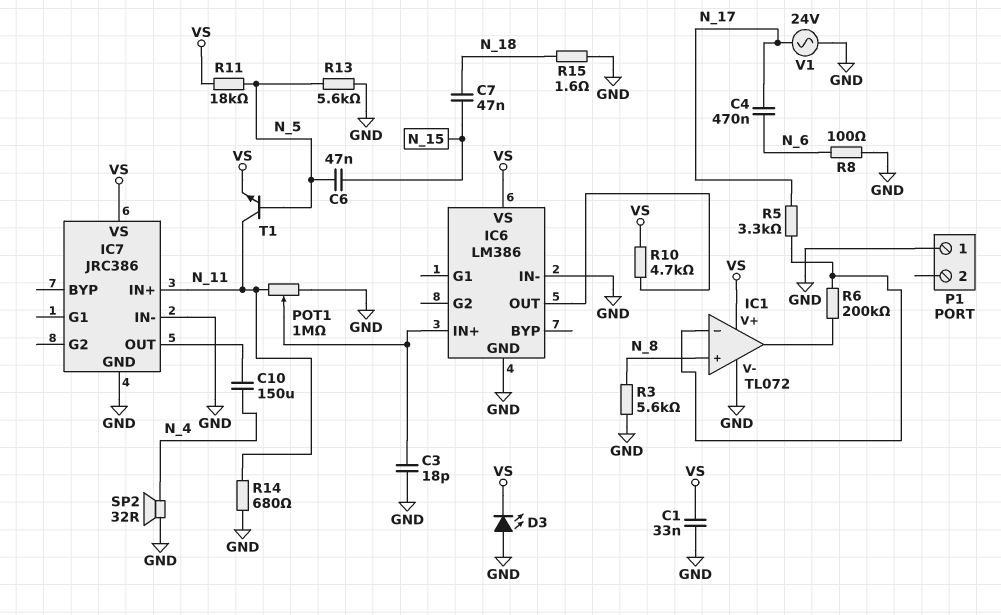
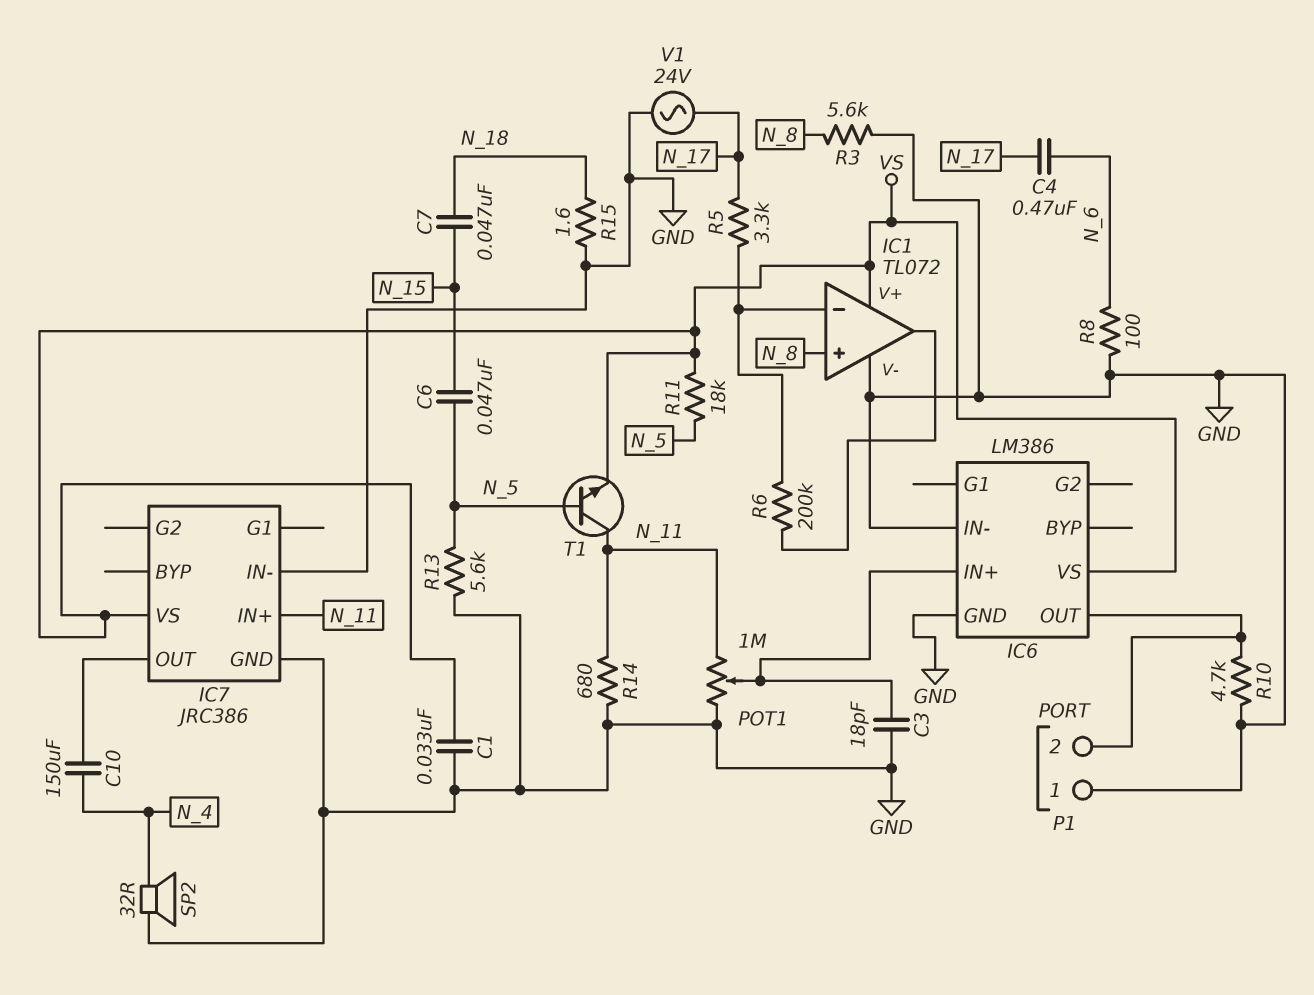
D3: LED (A GND, K VS) -> none
P1 pin 2: none -> IC6/OUT
R10: 4.7k (IC6/OUT, VS) -> 4.7k (GND, IC6/OUT)

